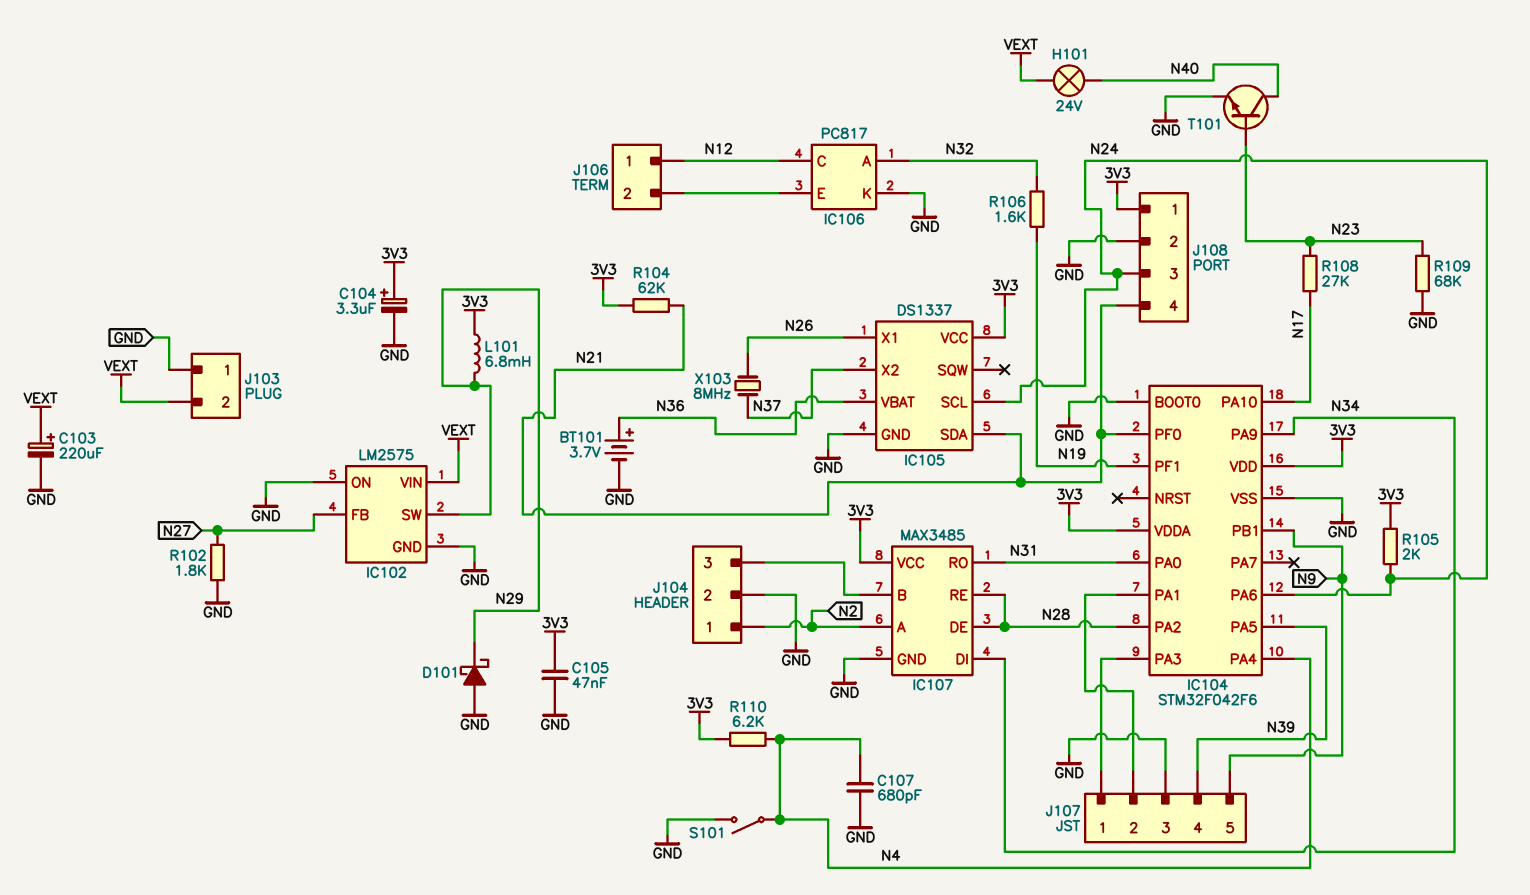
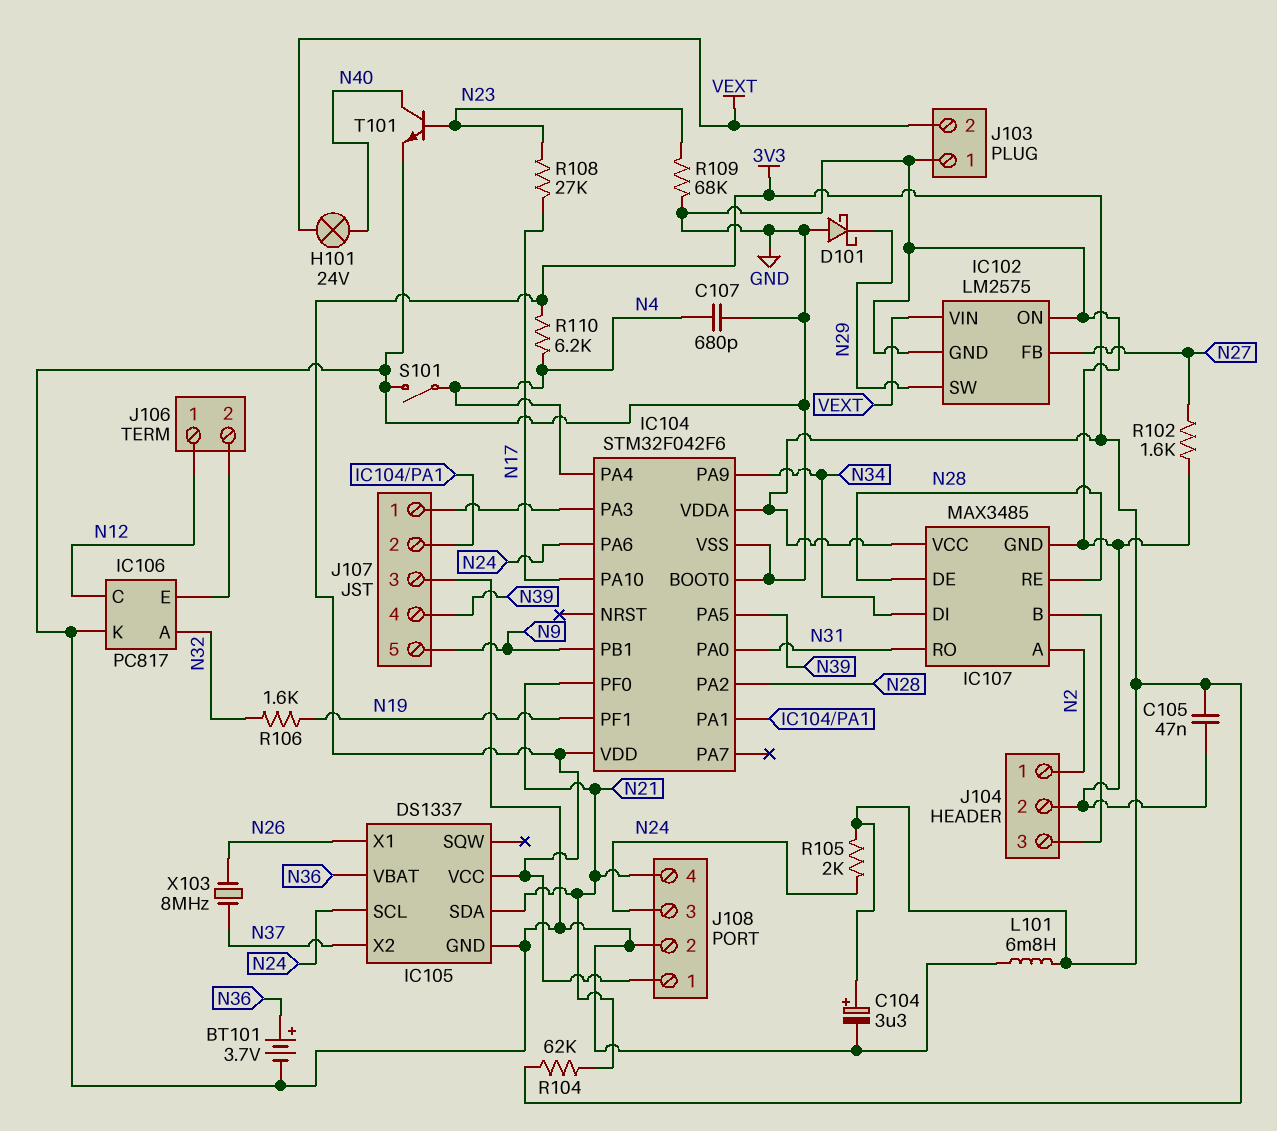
C103: 220uF (plus VEXT, minus GND) -> none
L101: 6.8mH (3V3, N29) -> 6.8mH (3V3, GND)
R102: 1.8k (GND, N27) -> 1.6k (GND, N27)

